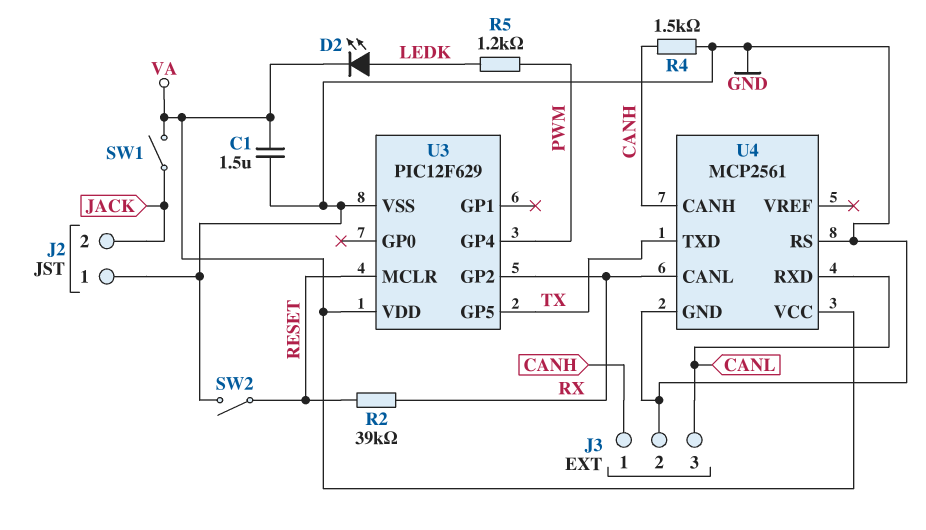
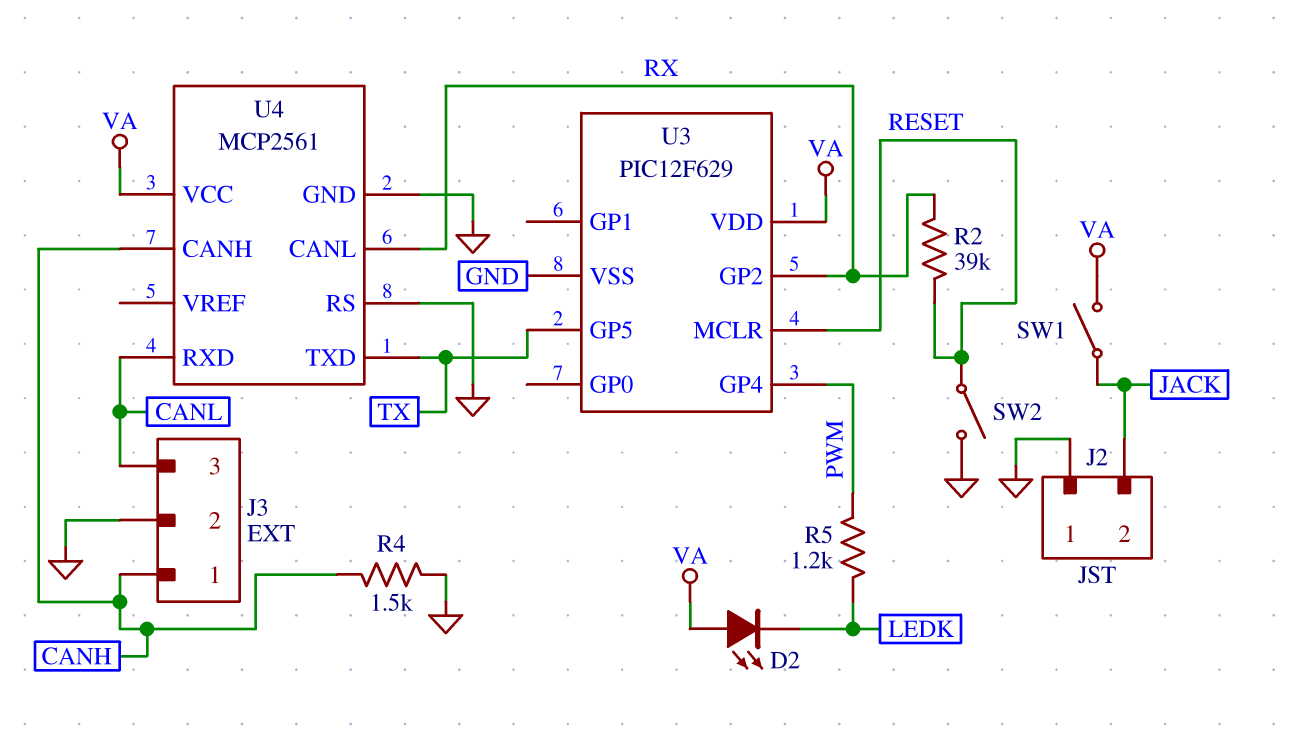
C1: 1.5uF (GND, VA) -> none
D2: LED (A LEDK, K VA) -> LED (A VA, K LEDK)

